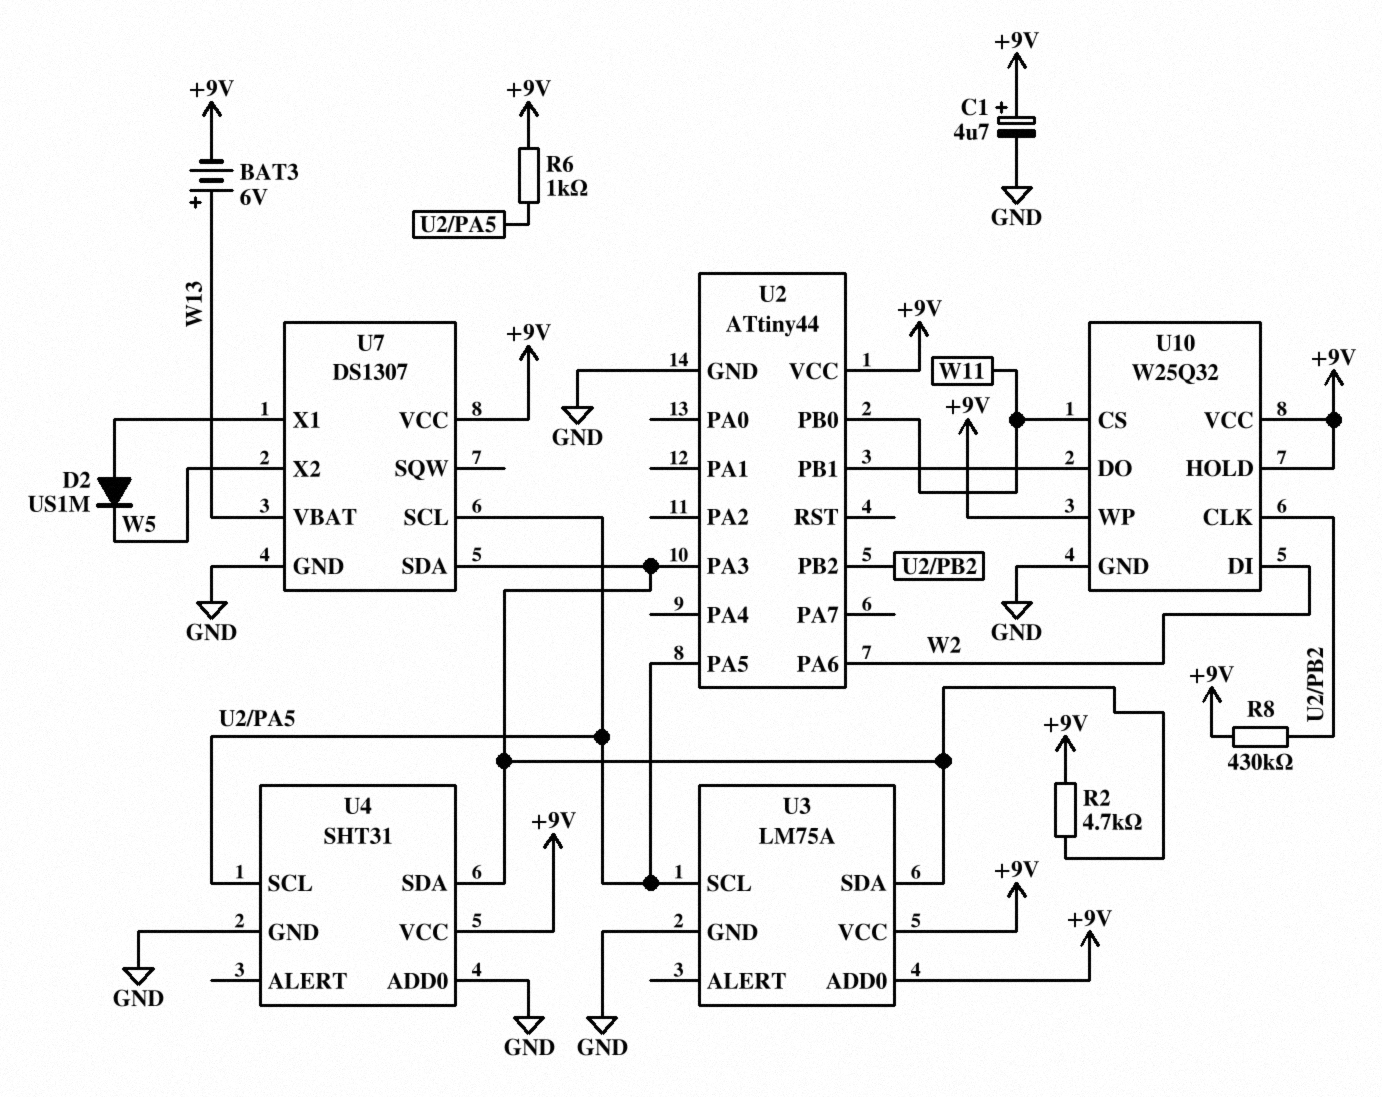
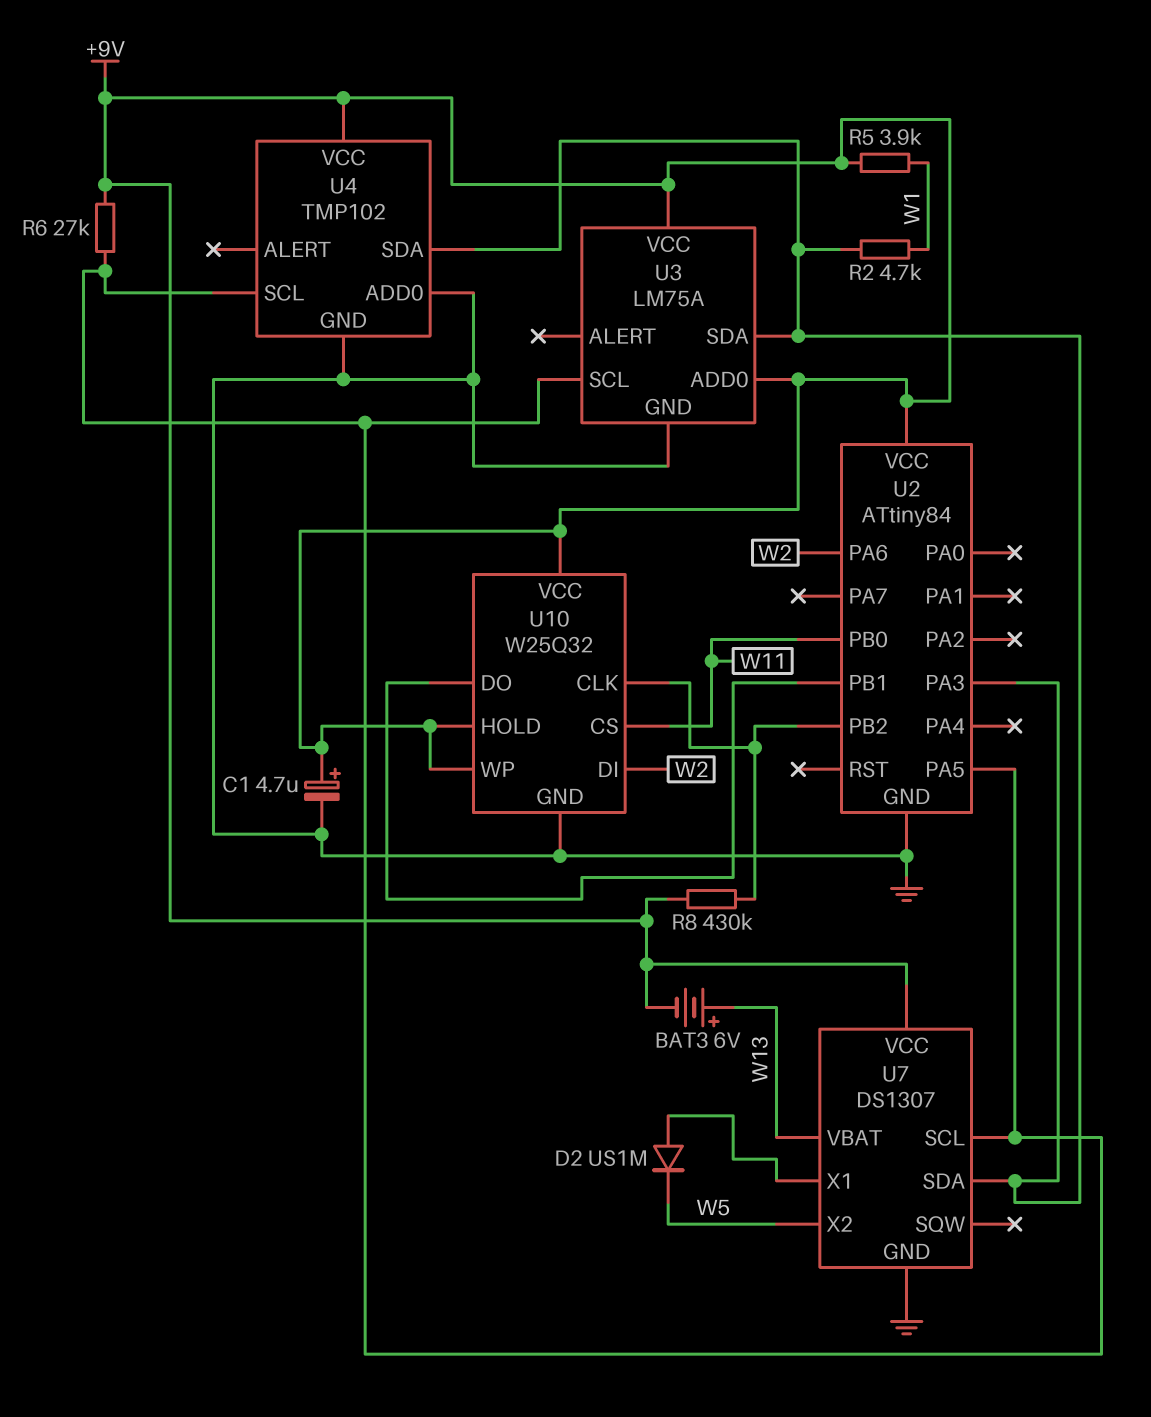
R2: 4.7k (+9V, U2/PA3) -> 4.7k (U2/PA3, W1)
R5: none -> 3.9k (+9V, W1)
R6: 1k (+9V, U2/PA5) -> 27k (+9V, U2/PA5)
U2: ATtiny44 -> ATtiny84
U4: SHT31 -> TMP102

